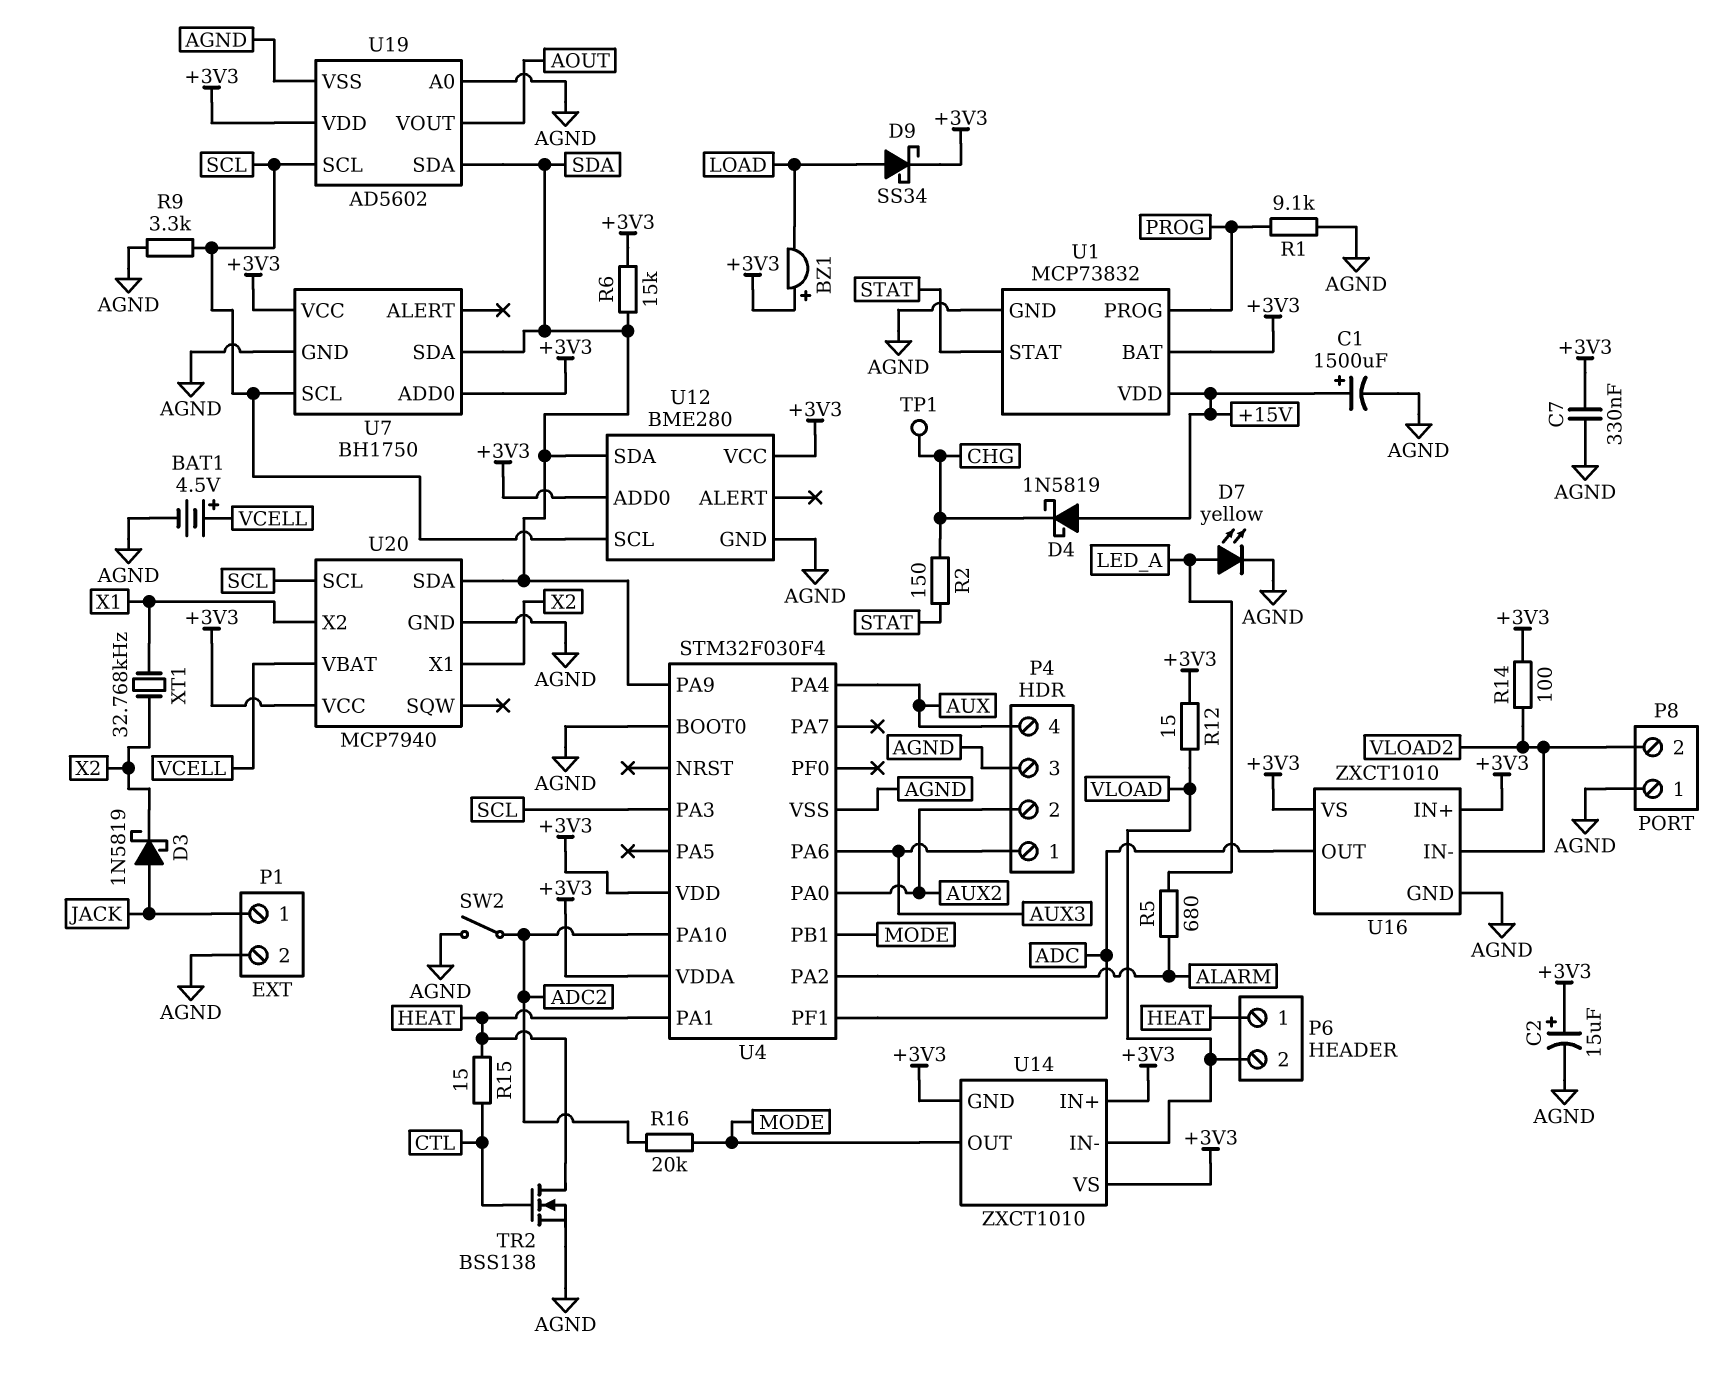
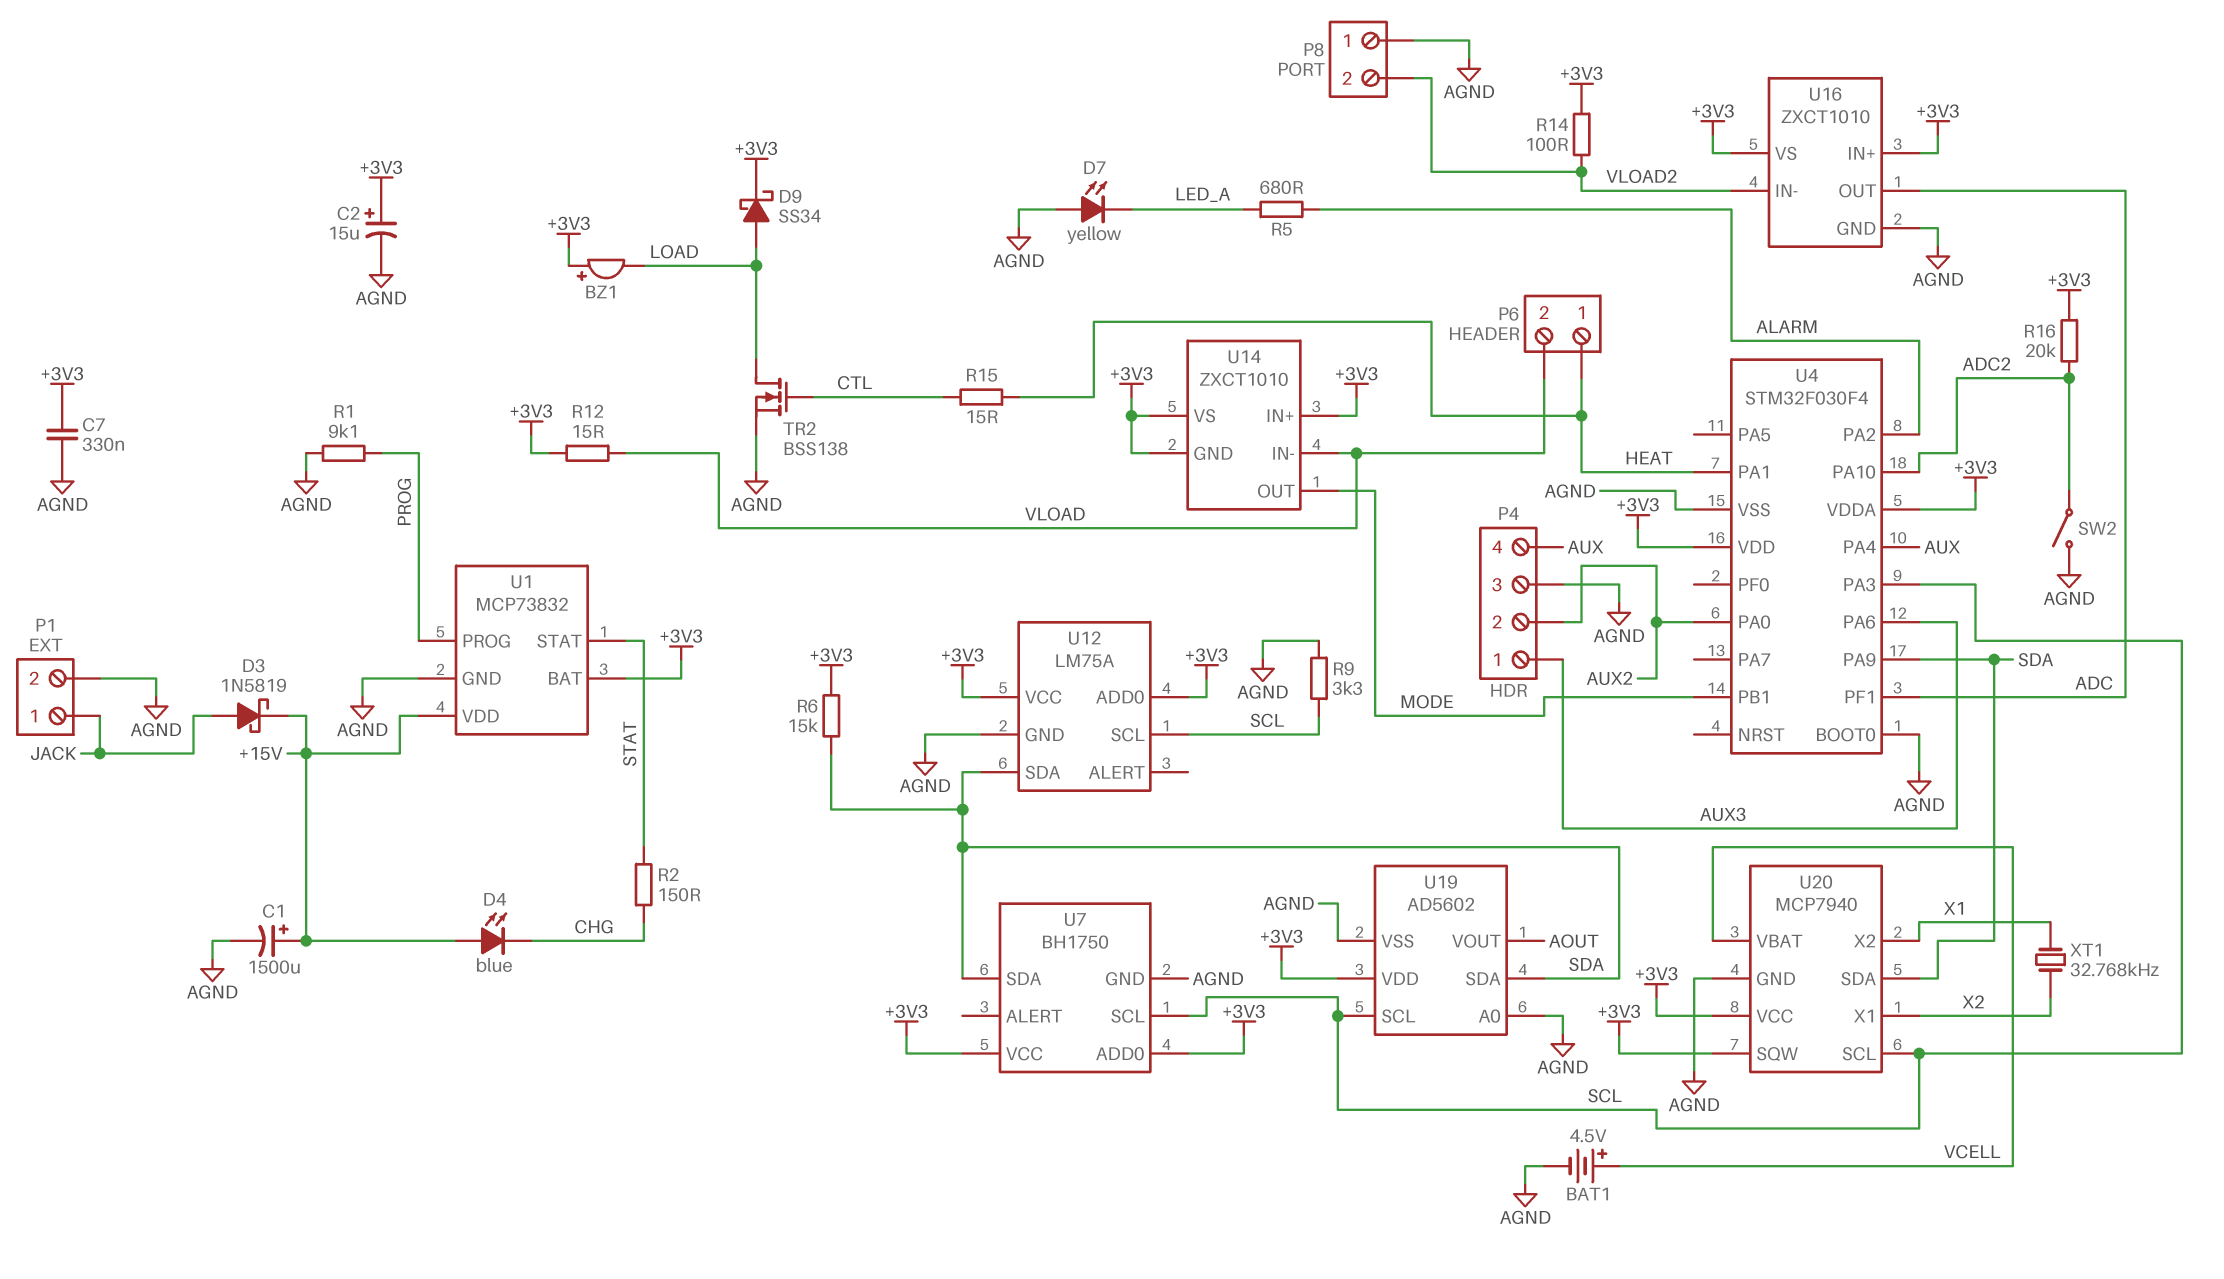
D3: schottky 1N5819 (A JACK, K X2) -> schottky 1N5819 (A JACK, K +15V)
D4: schottky 1N5819 (A +15V, K CHG) -> LED blue (A +15V, K CHG)
D7: LED yellow (A LED_A, K AGND) -> LED yellow (A AGND, K LED_A)
R16: 20k (ADC2, MODE) -> 20k (+3V3, ADC2)
TP1: test point (CHG) -> none
TR2: NMOS BSS138 (G CTL, D HEAT, S AGND) -> NMOS BSS138 (G CTL, D LOAD, S AGND)
U12: BME280 -> LM75A
U20 pin SQW: none -> +3V3

